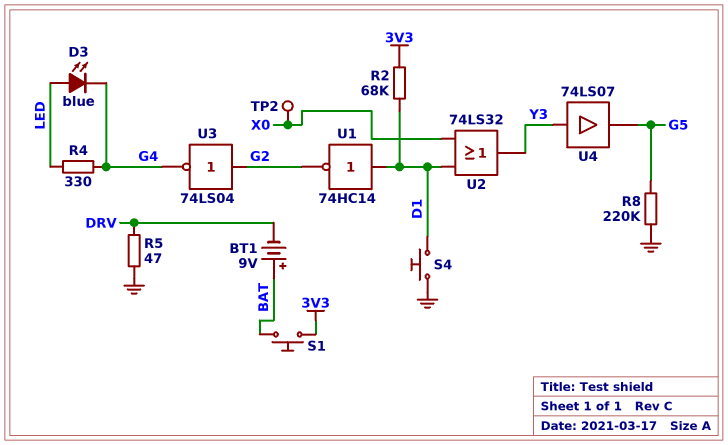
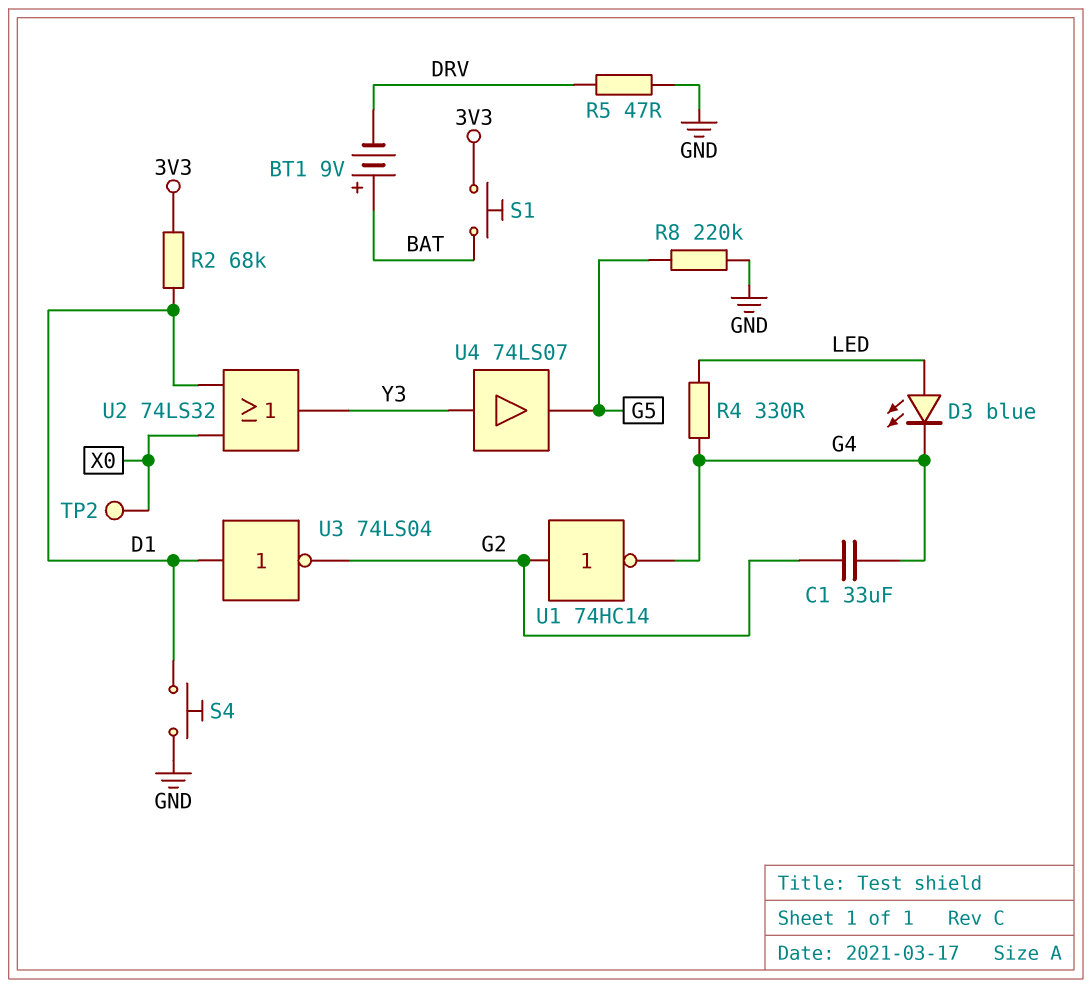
C1: none -> 33uF (G2, G4)
U1: NOT 74HC14 (in D1, out G2) -> NOT 74HC14 (in G2, out G4)
U3: NOT 74LS04 (in G2, out G4) -> NOT 74LS04 (in D1, out G2)

